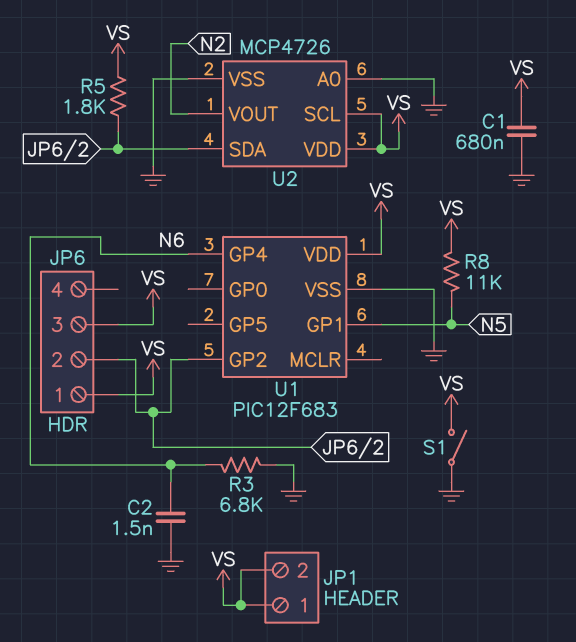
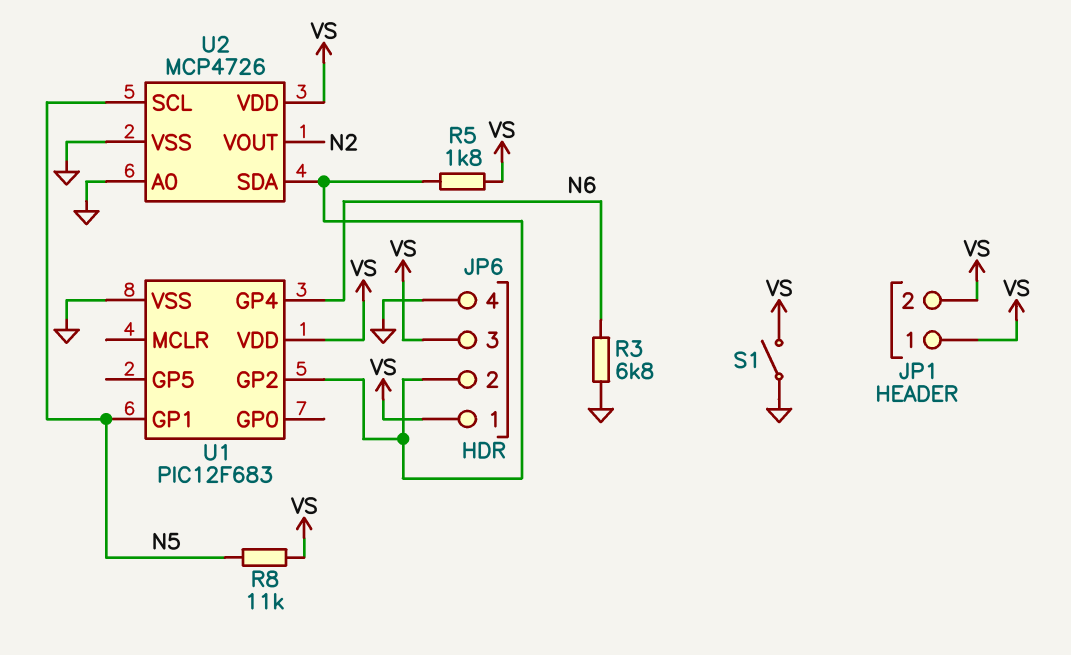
C1: 680nF (GND, VS) -> none
C2: 1.5nF (GND, N6) -> none
JP6 pin 4: none -> GND
U2 pin SCL: VS -> N5

